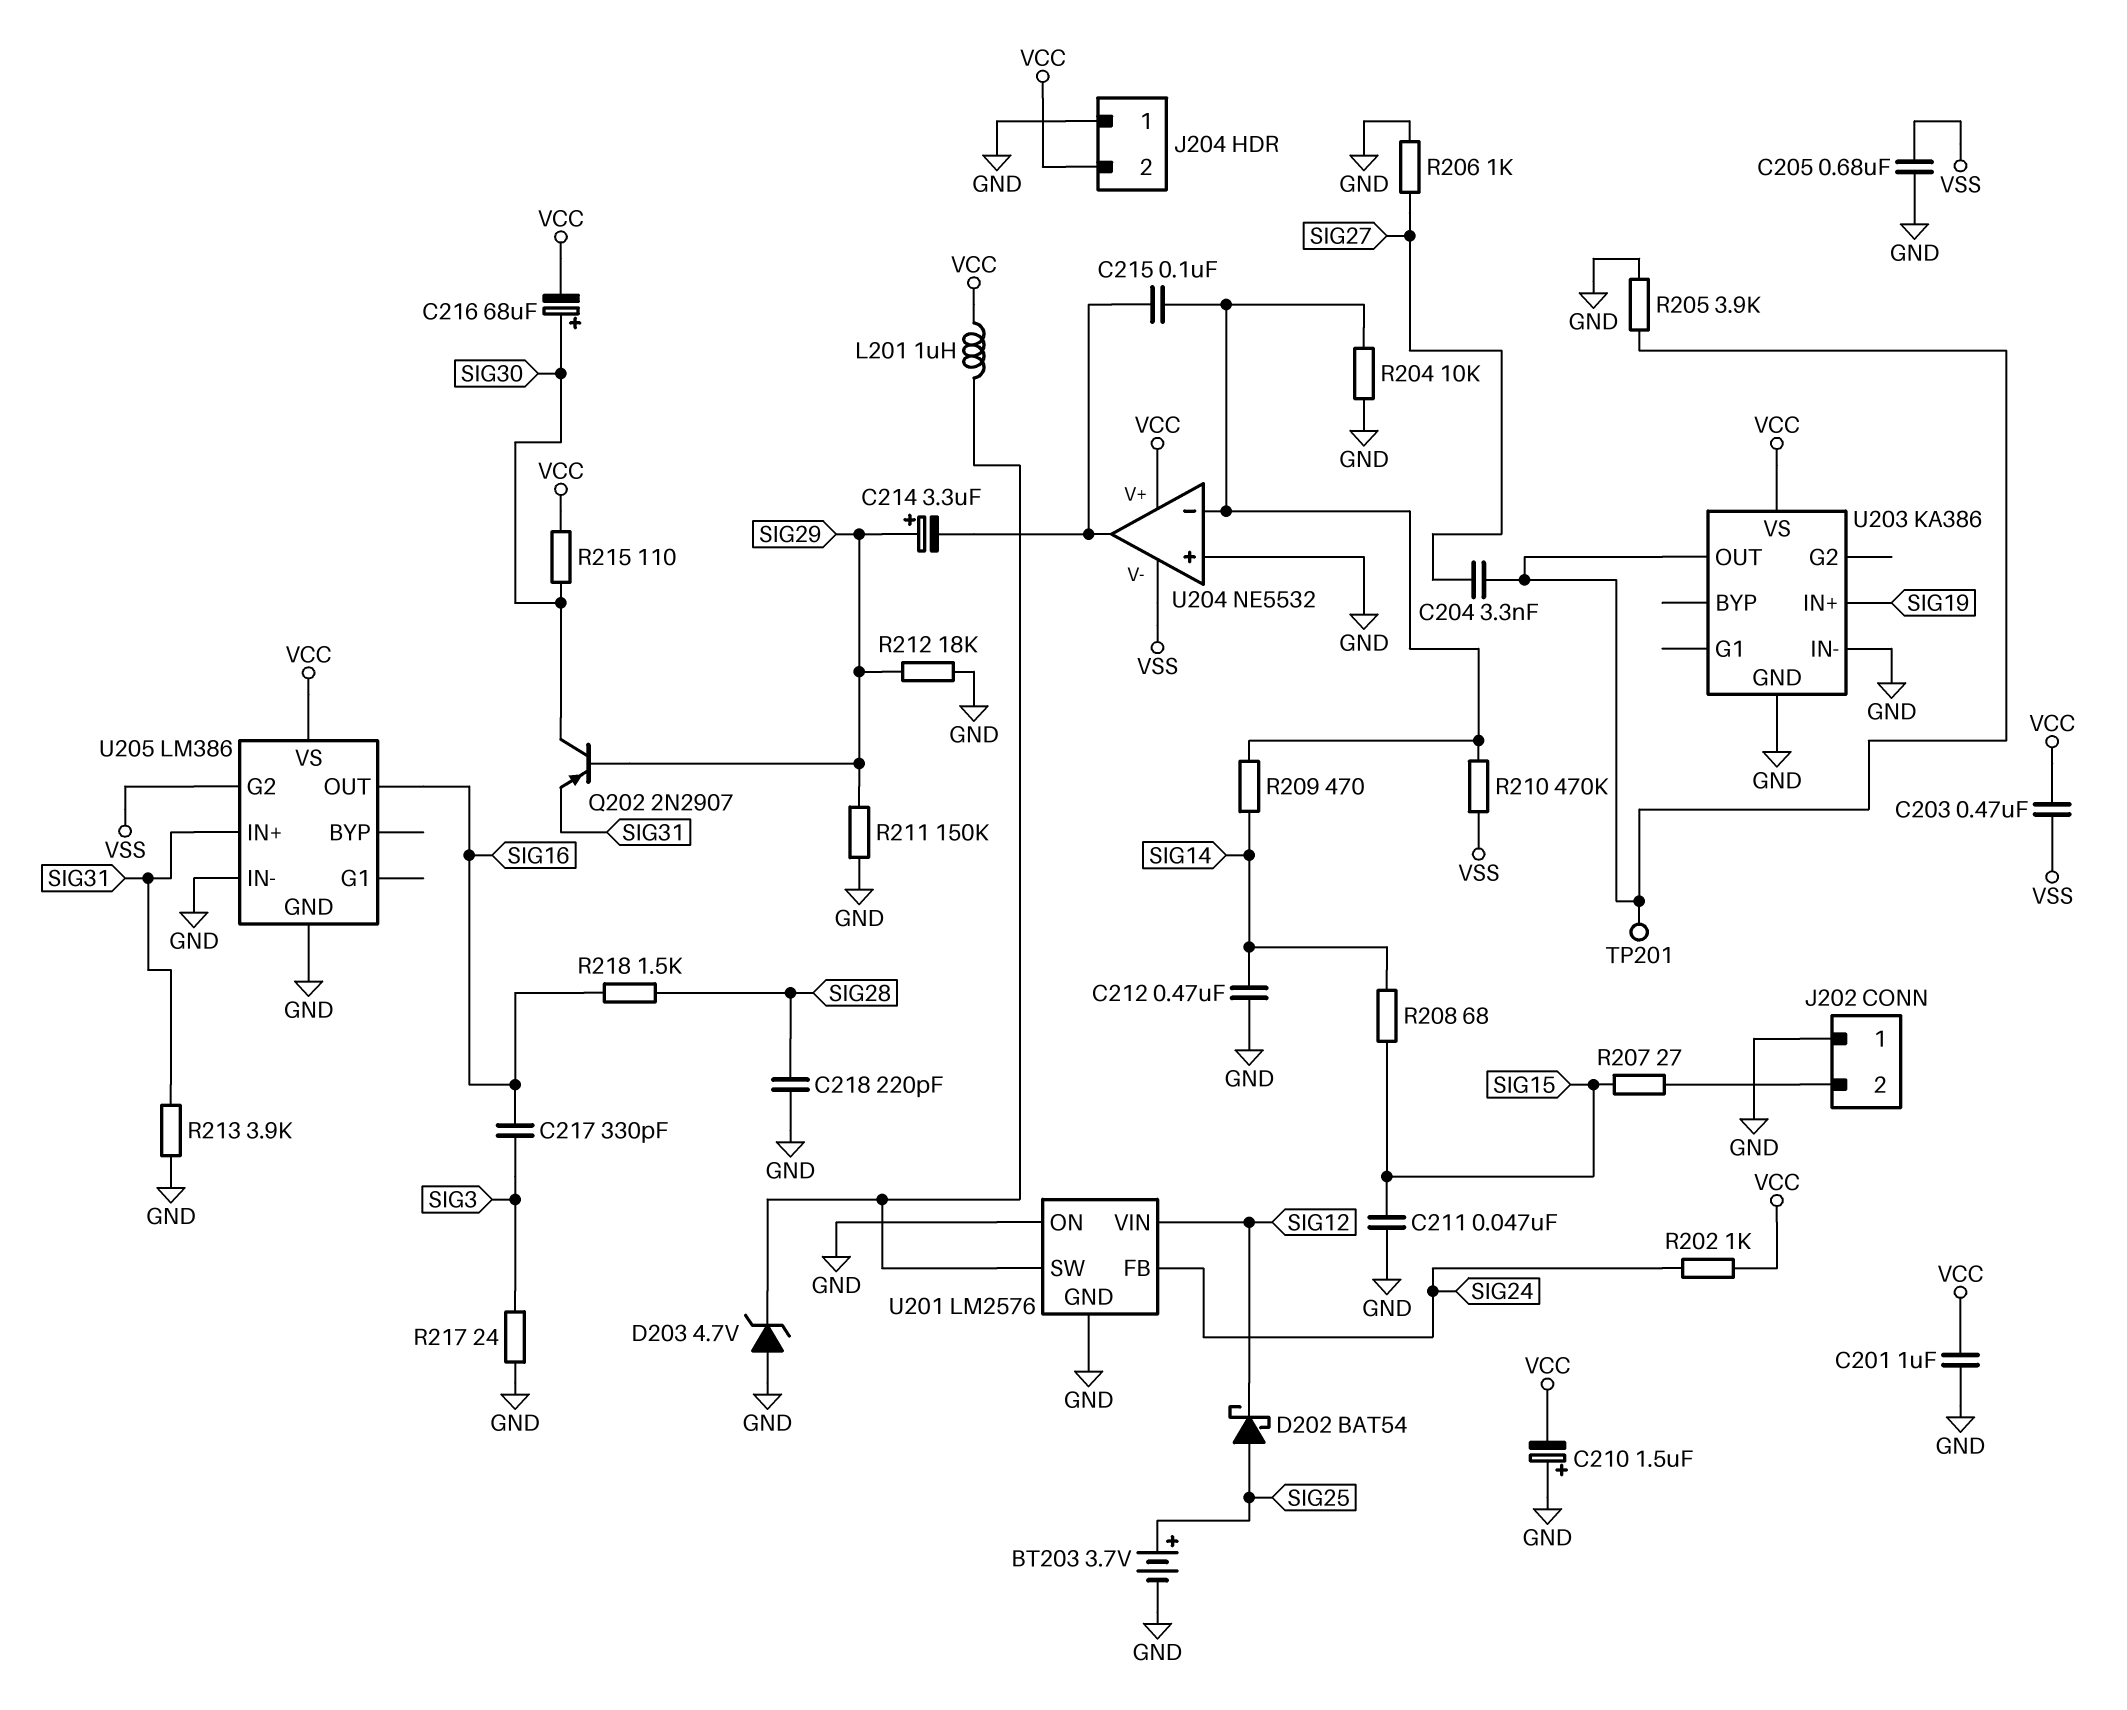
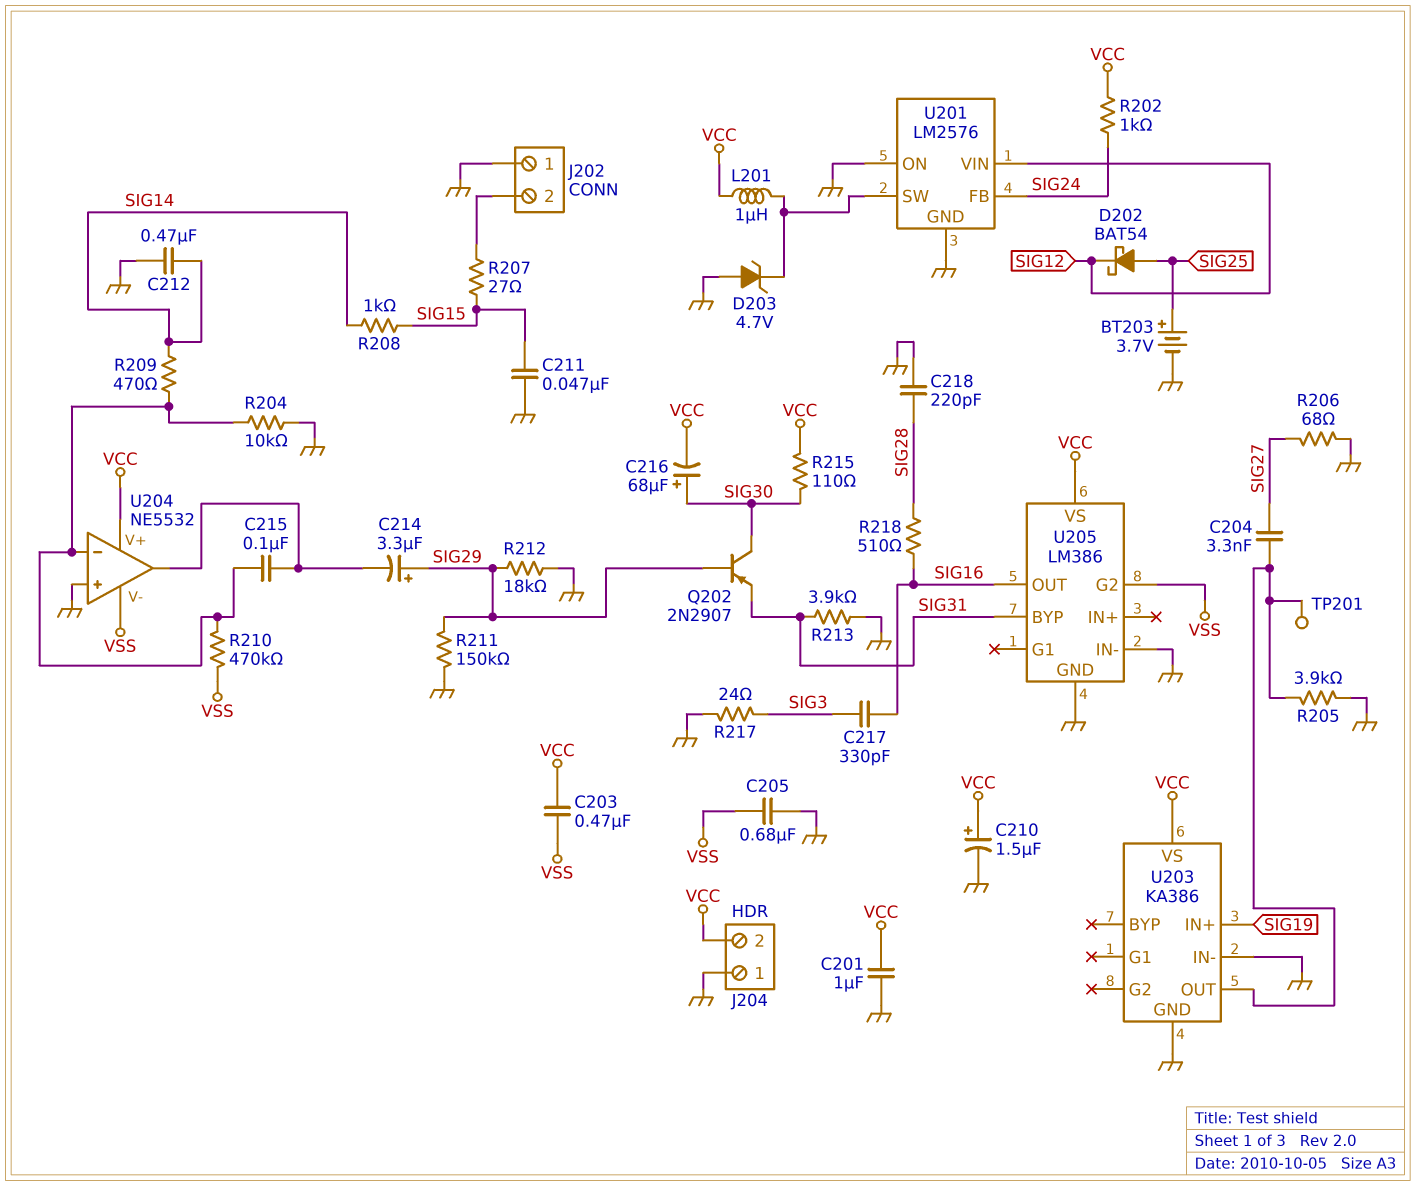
C210: 1.5uF (plus GND, minus VCC) -> 1.5uF (plus VCC, minus GND)
R206: 1k (GND, SIG27) -> 68 (GND, SIG27)
R208: 68 (SIG14, SIG15) -> 1k (SIG14, SIG15)
R218: 1.5k (SIG16, SIG28) -> 510 (SIG16, SIG28)
U205 pin BYP: none -> SIG31
U205 pin IN+: SIG31 -> none

